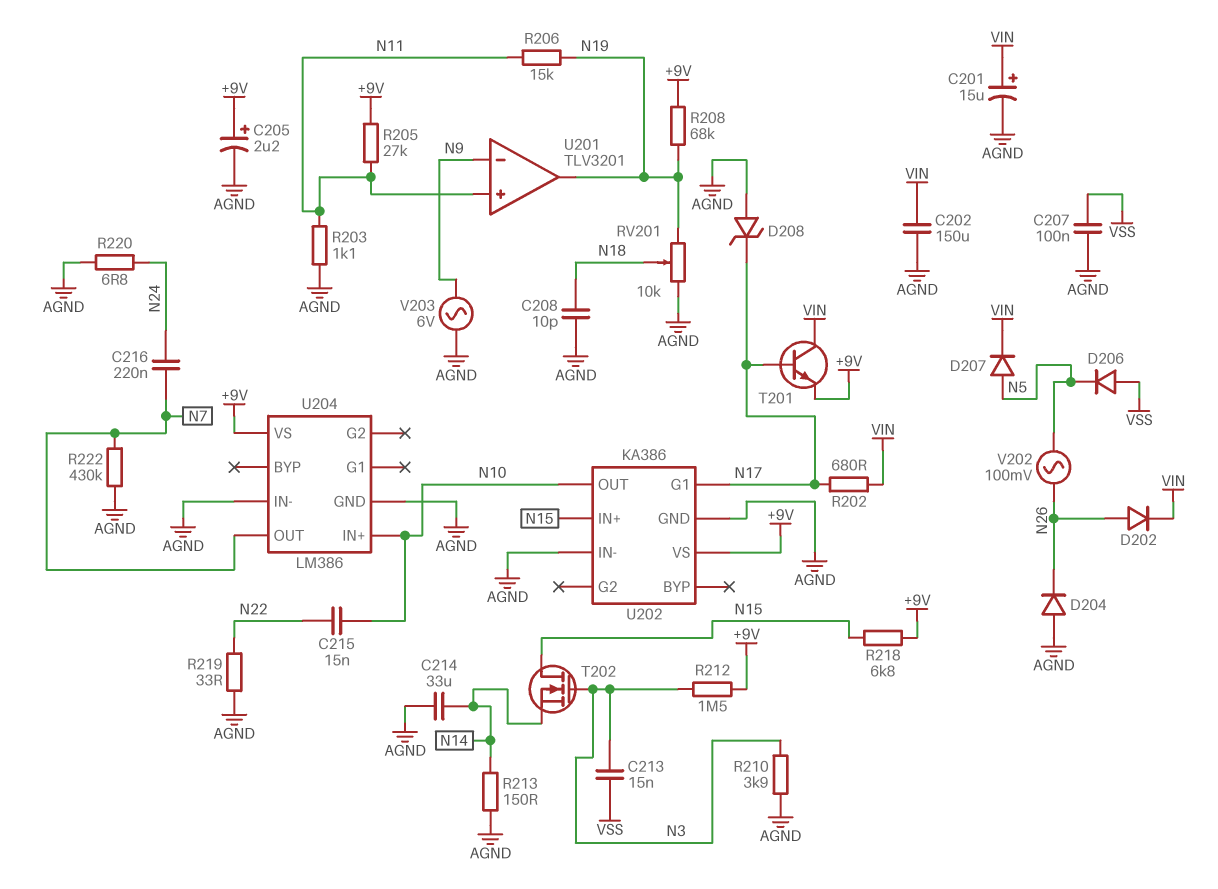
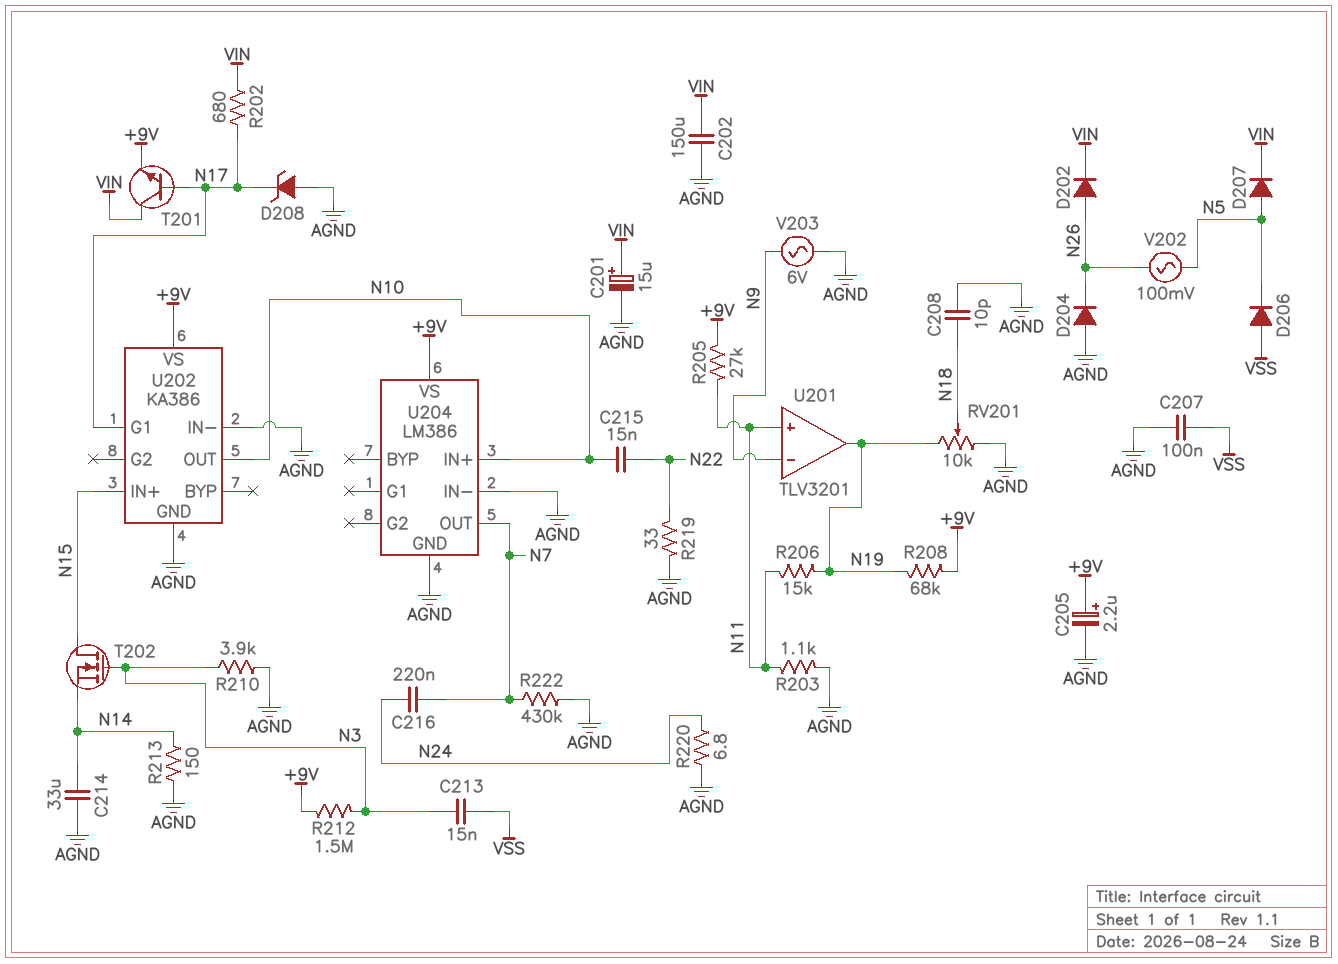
R218: 6.8k (+9V, N15) -> none

